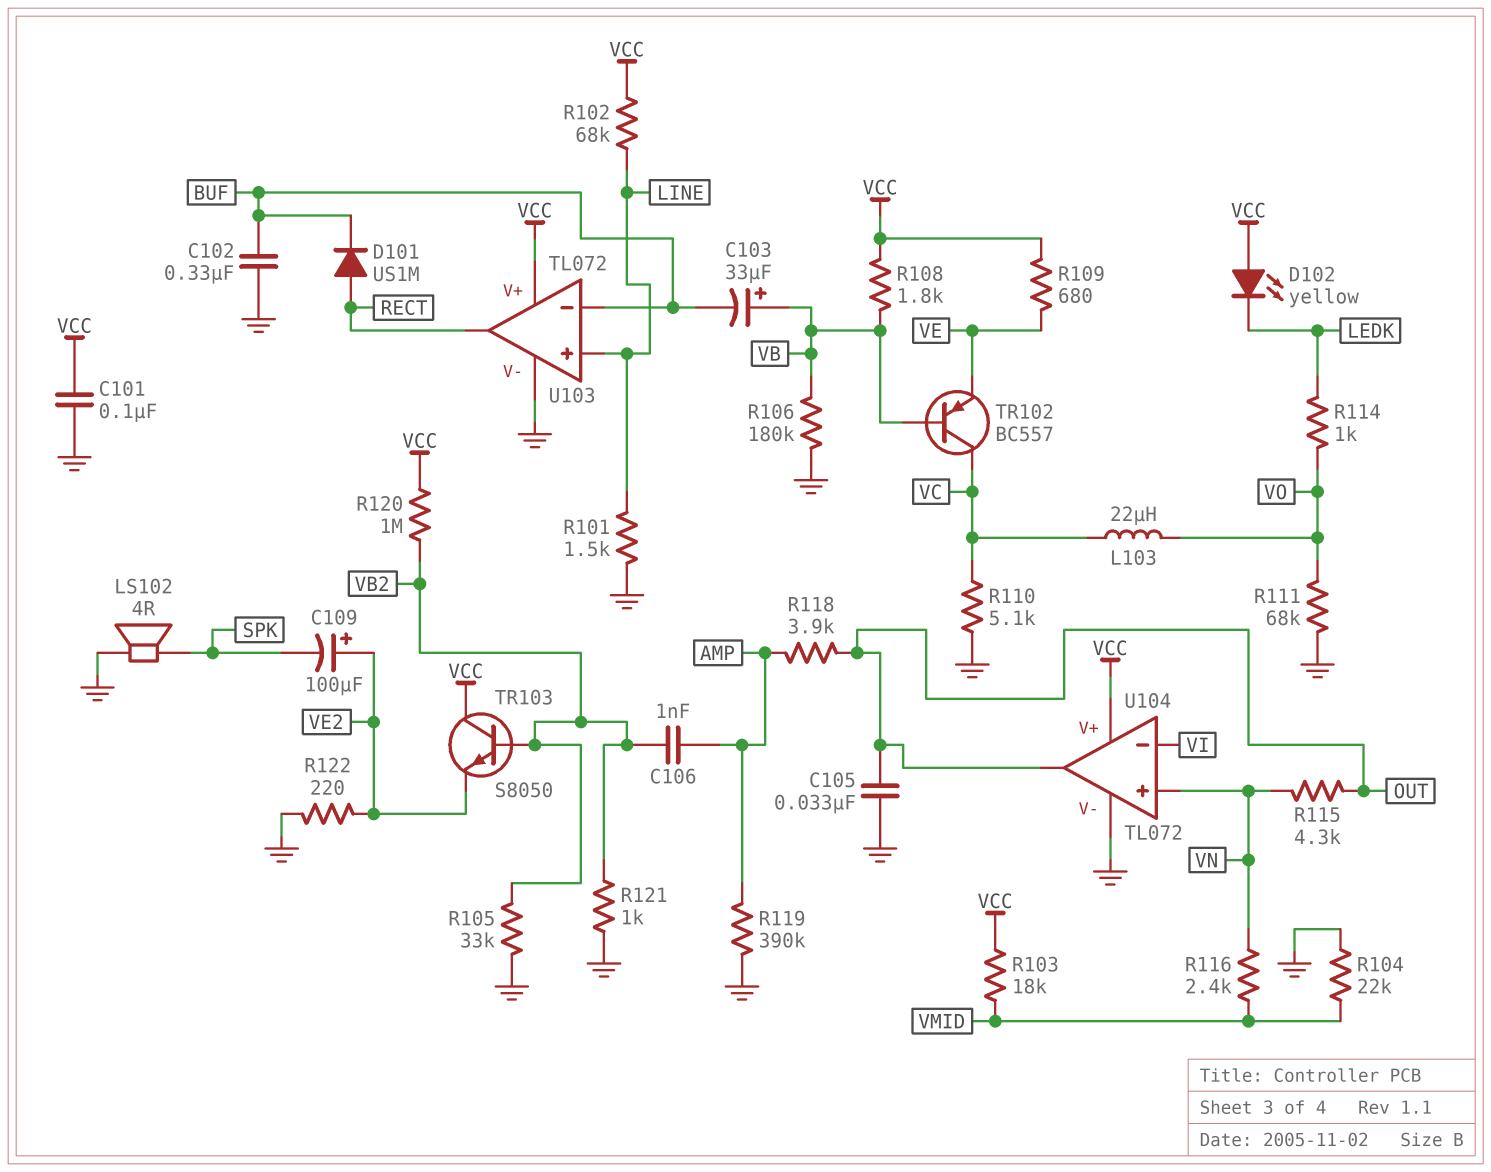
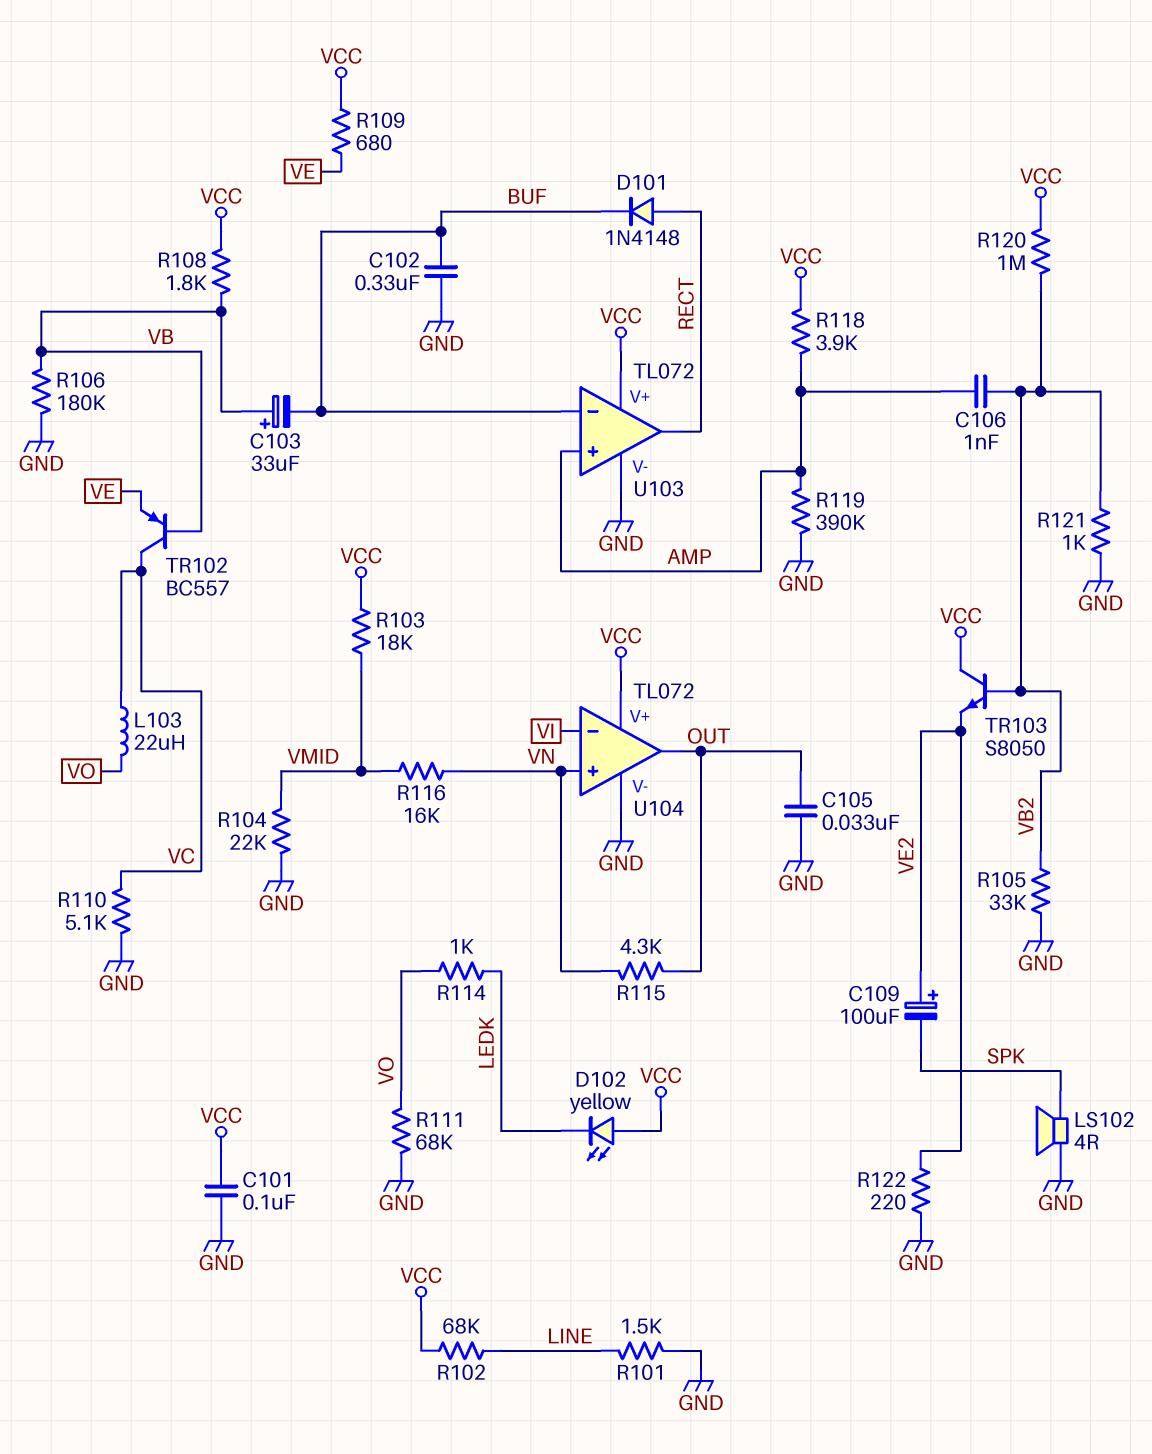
D101: diode US1M (A RECT, K BUF) -> diode 1N4148 (A RECT, K BUF)
R116: 2.4k (VMID, VN) -> 16k (VMID, VN)
R118: 3.9k (AMP, OUT) -> 3.9k (AMP, VCC)
U103 pin in+: LINE -> AMP

